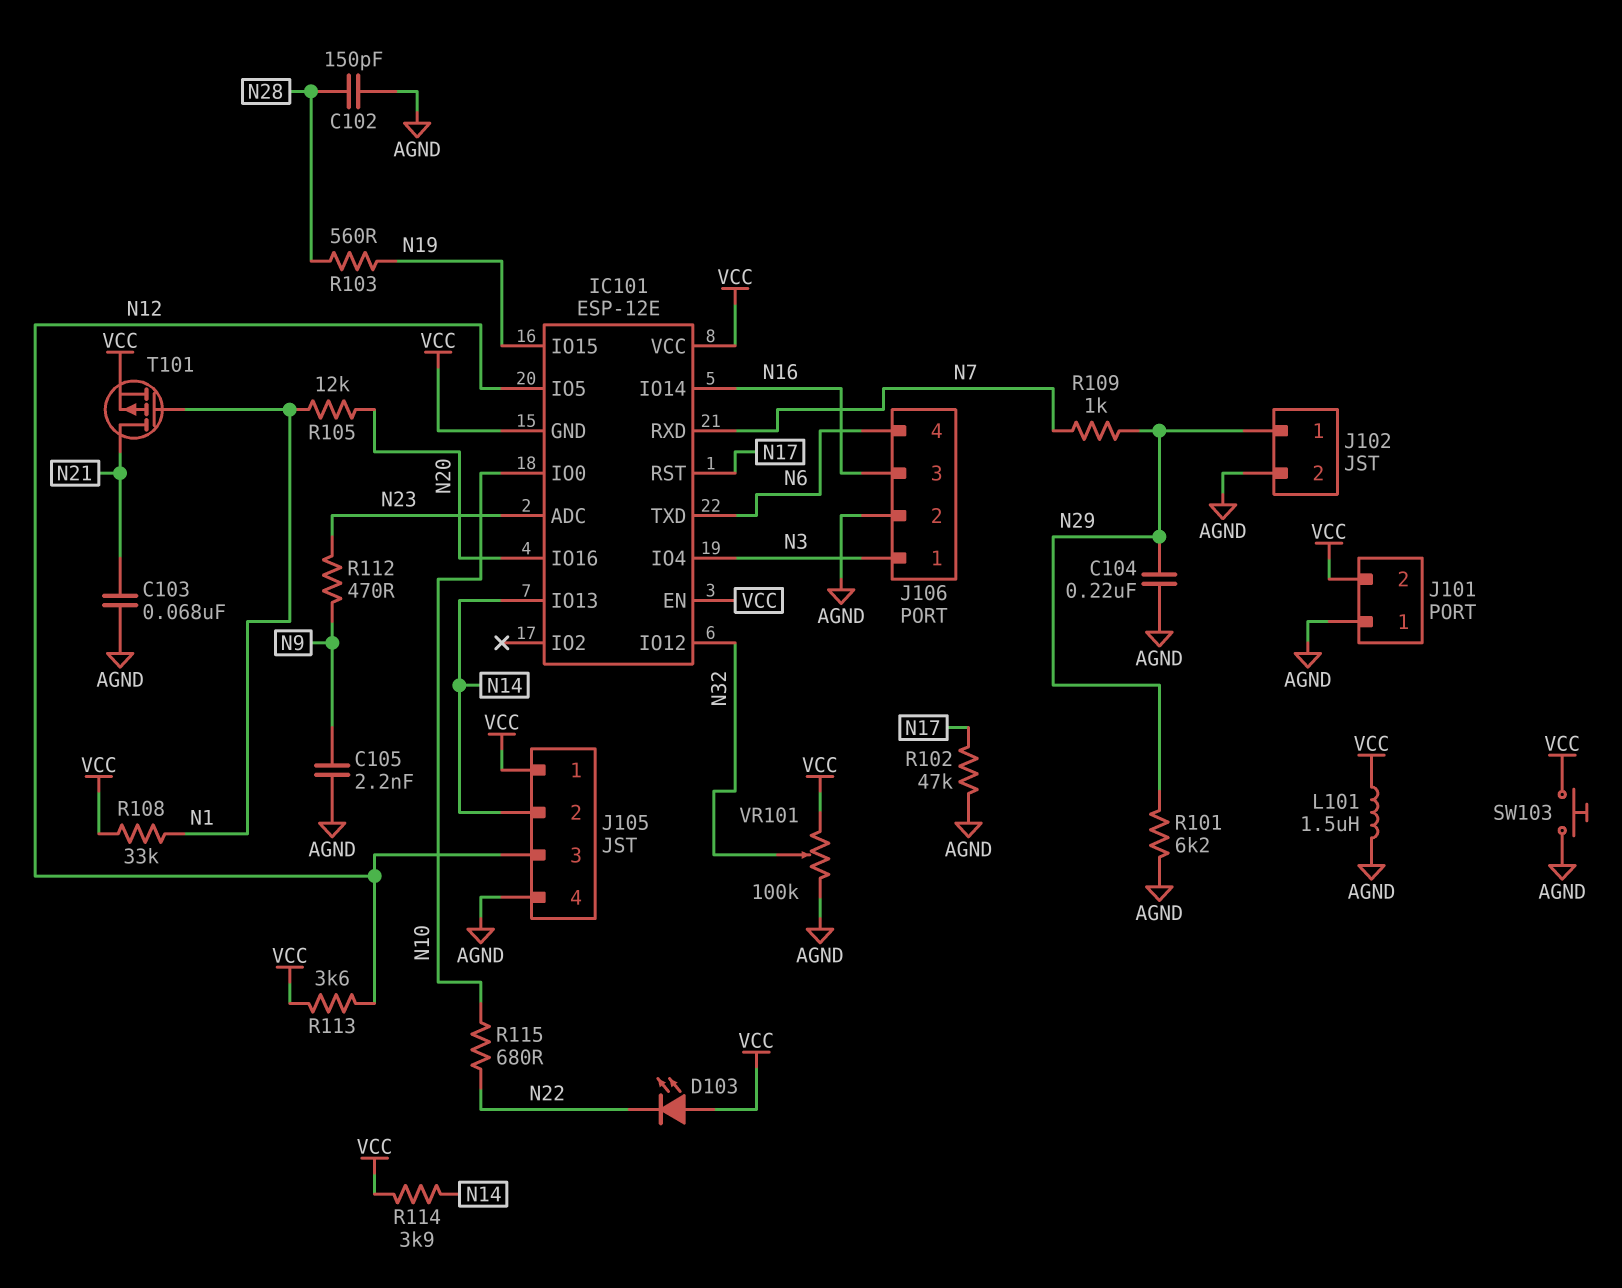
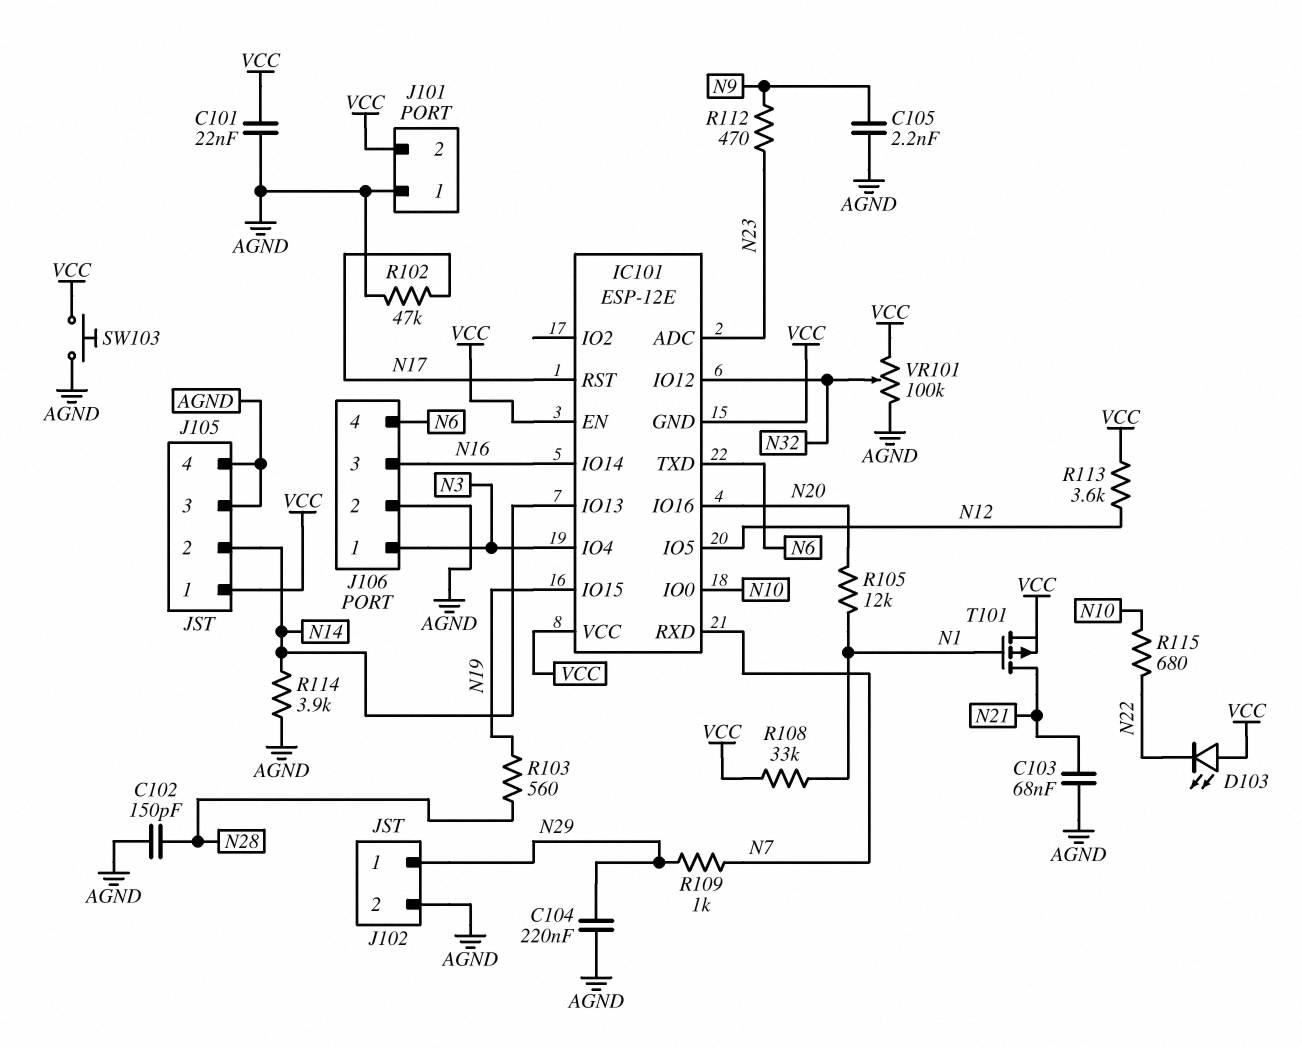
C101: none -> 22nF (AGND, VCC)
J105 pin 3: N12 -> AGND
L101: 1.5uH (AGND, VCC) -> none
R101: 6.2k (AGND, N29) -> none
R114: 3.9k (N14, VCC) -> 3.9k (AGND, N14)

